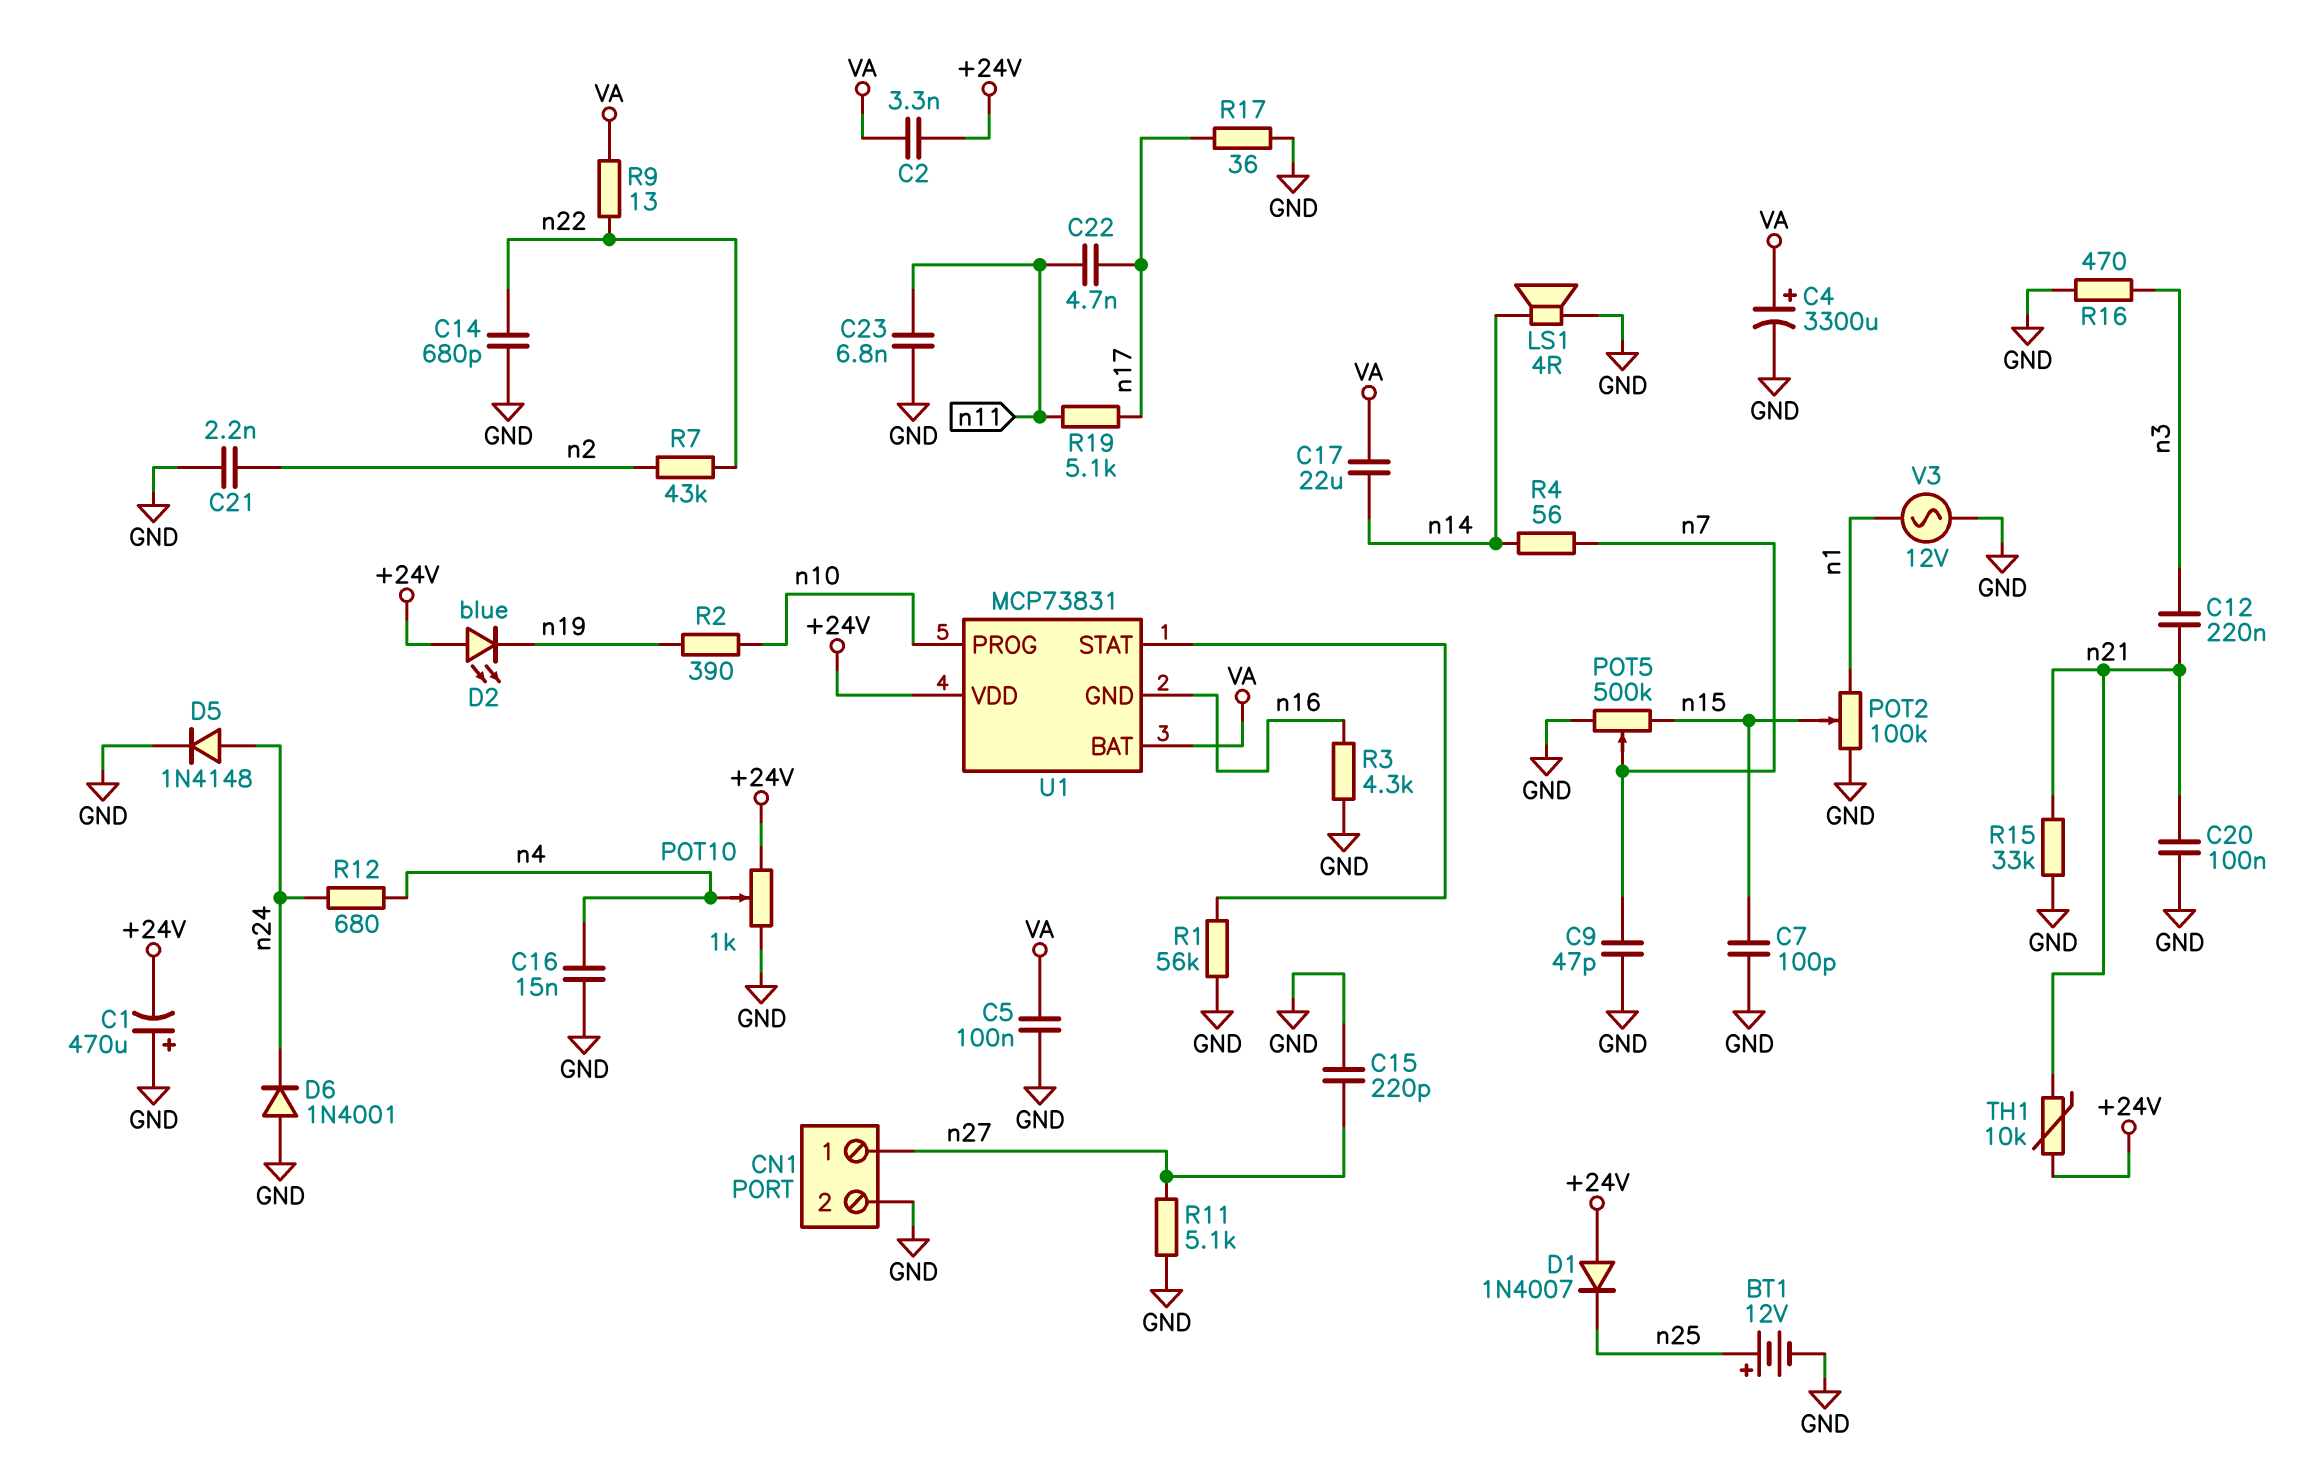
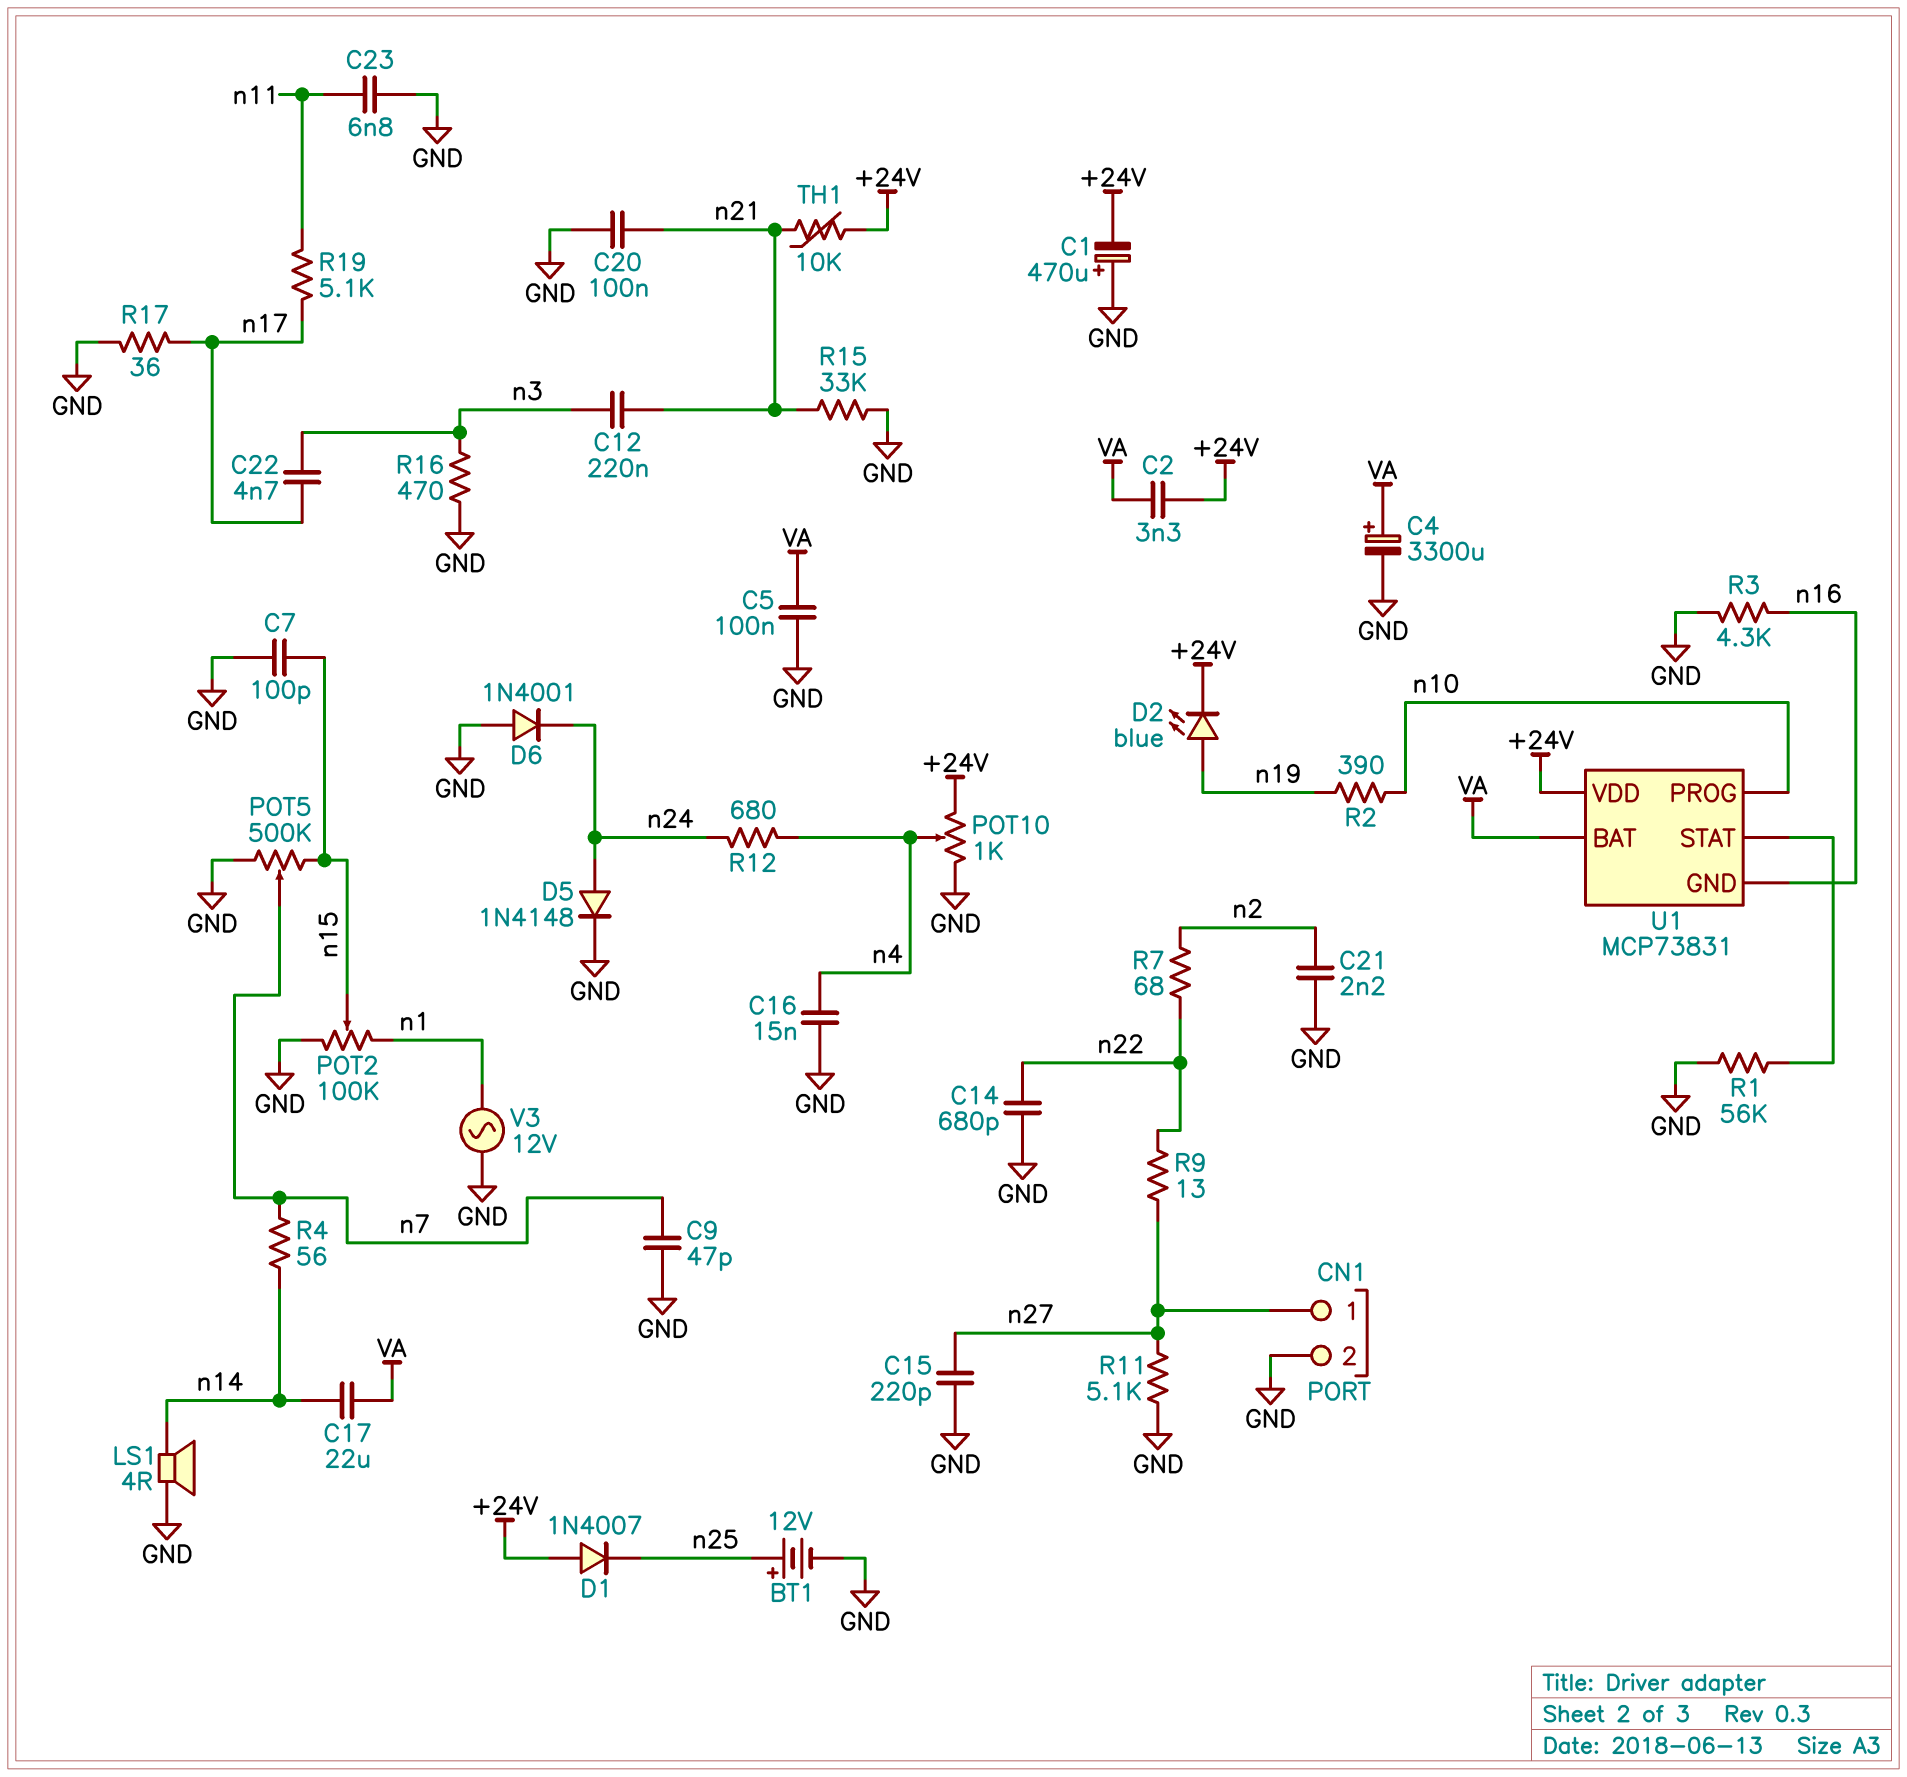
C22: 4.7nF (n11, n17) -> 4.7nF (n3, n17)
D2: LED blue (A +24V, K n19) -> LED blue (A n19, K +24V)
R7: 43k (n2, n22) -> 68 (n2, n22)
R9: 13 (VA, n22) -> 13 (n22, n27)

